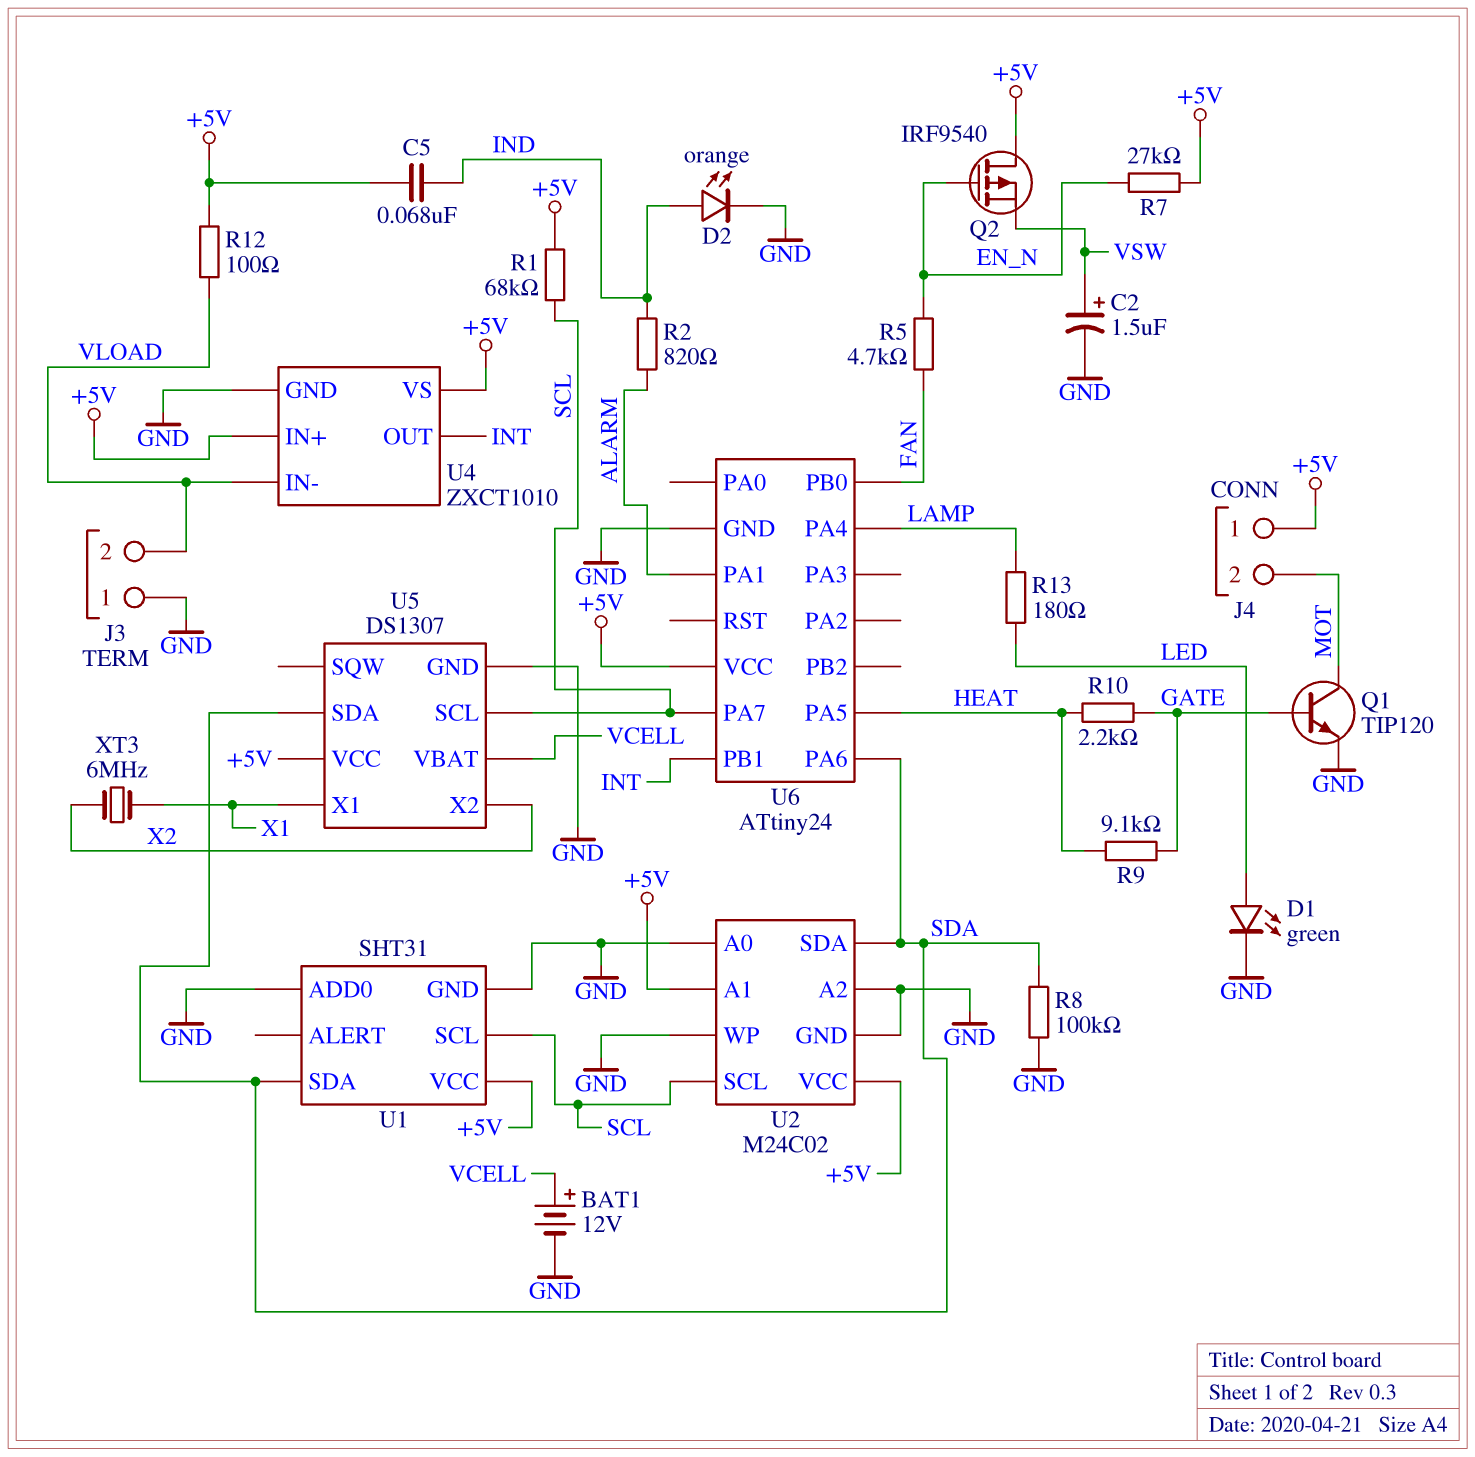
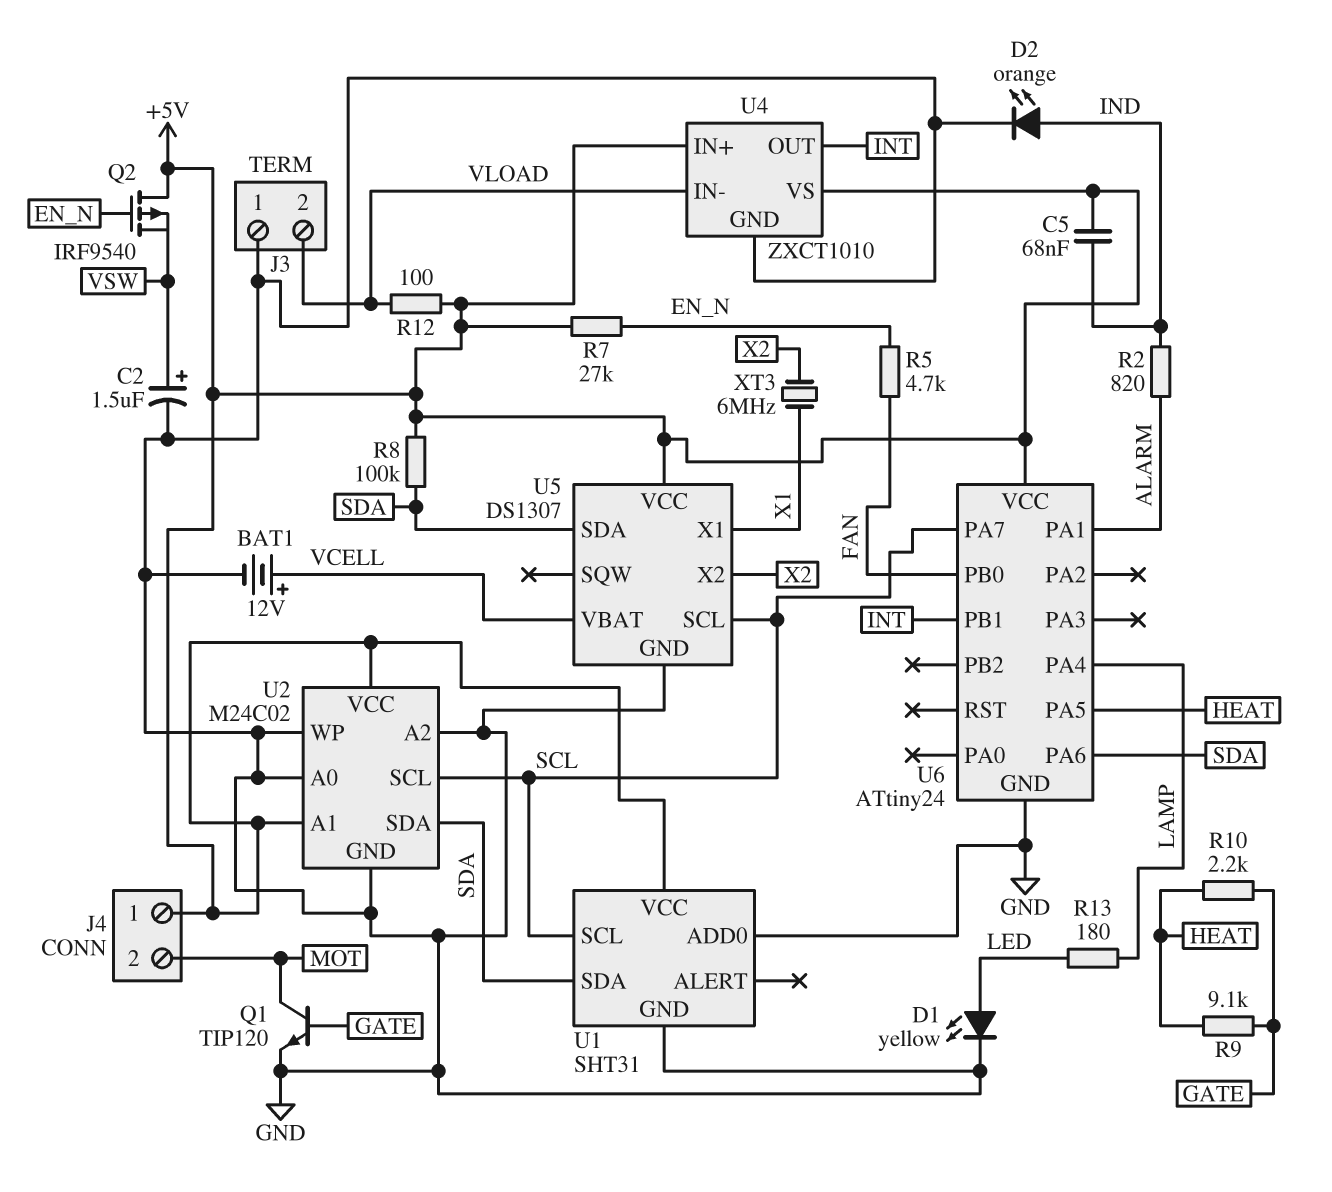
D1: LED green (A LED, K GND) -> LED yellow (A LED, K GND)
R1: 68k (+5V, SCL) -> none
R8: 100k (GND, SDA) -> 100k (+5V, SDA)

